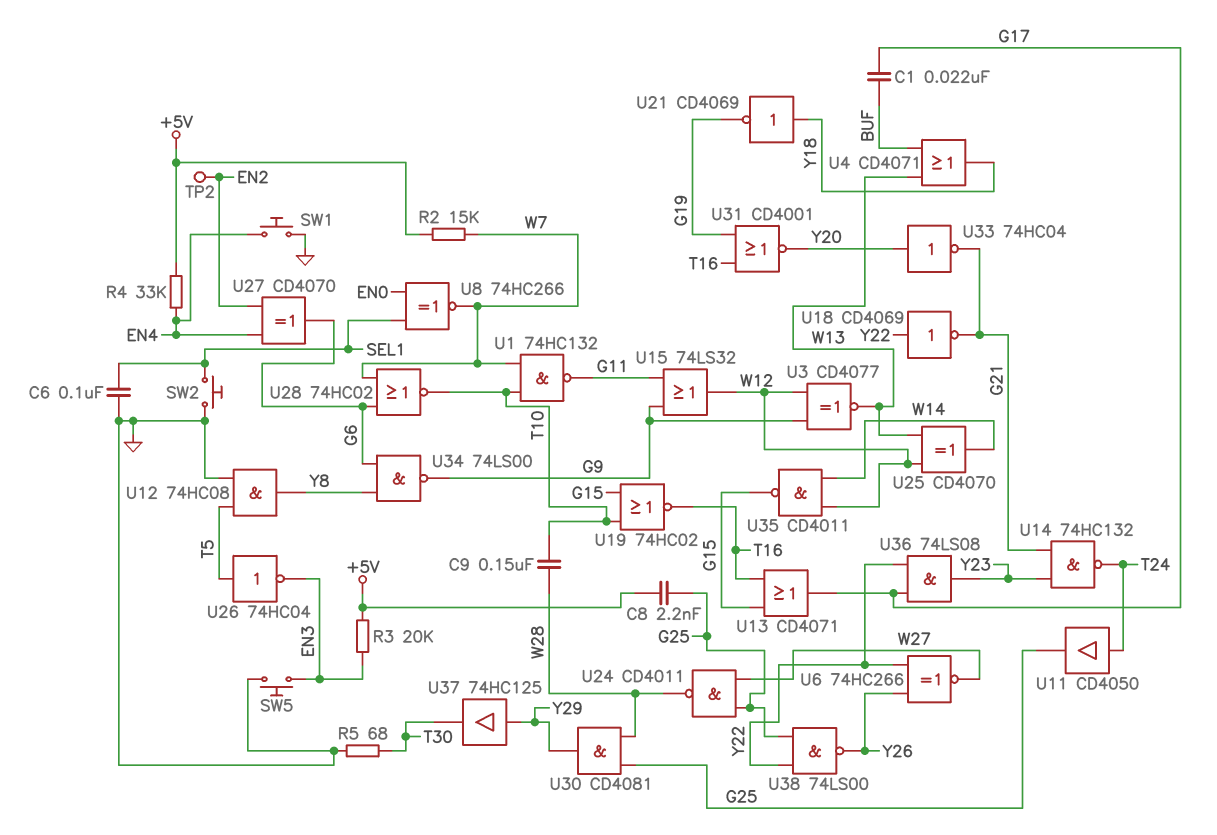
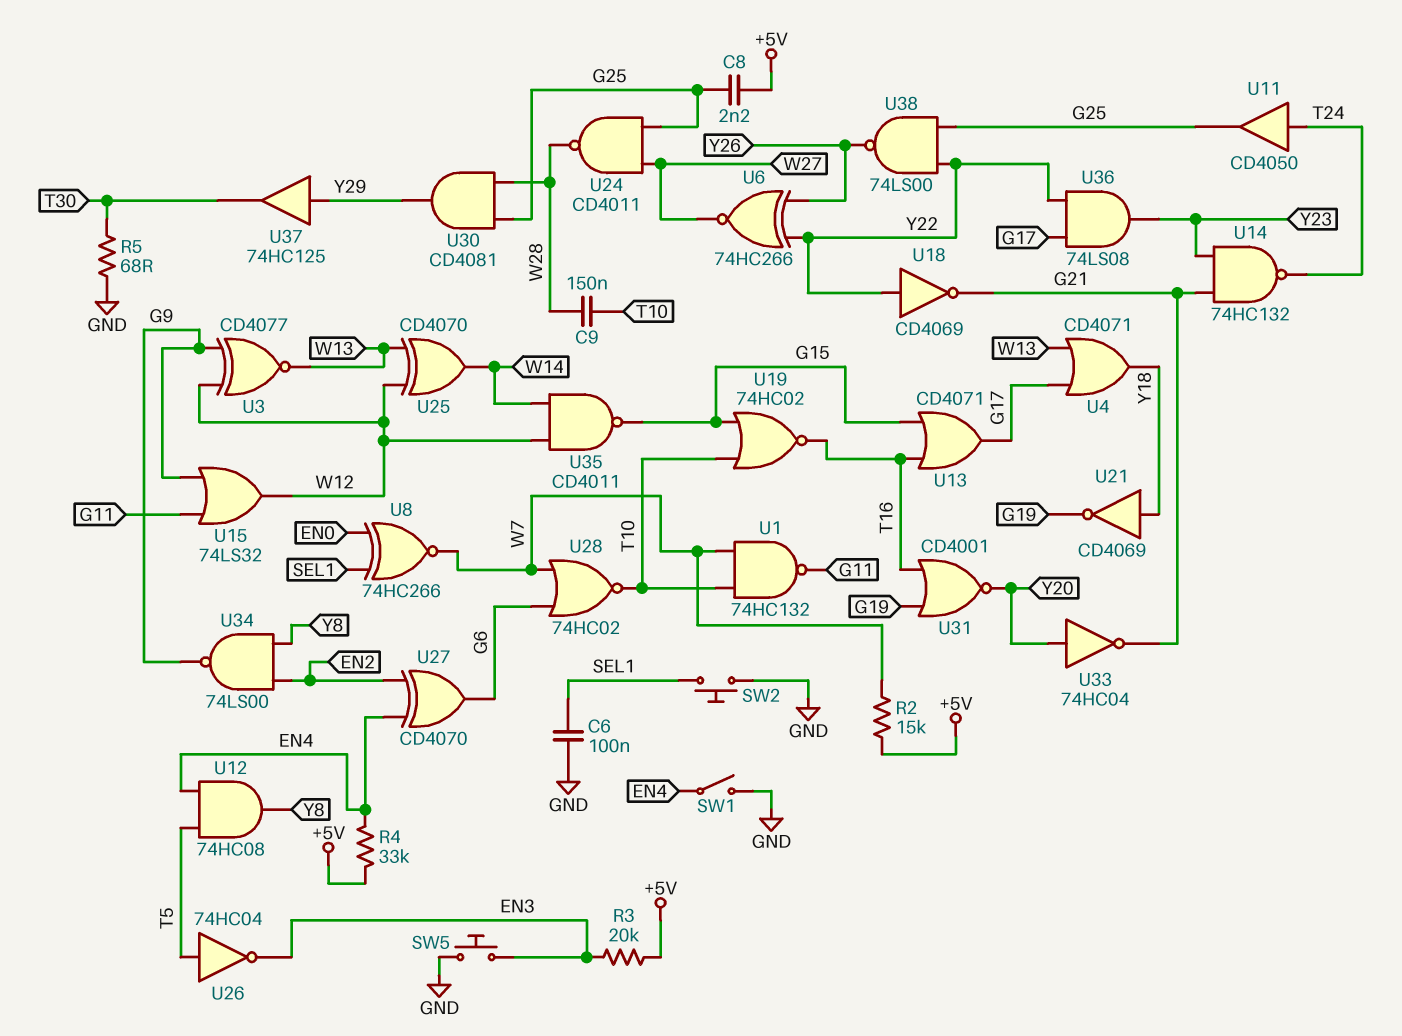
C1: 22nF (BUF, G17) -> none
SW1: button (EN4, GND) -> switch (EN4, GND)
TP2: test point (EN2) -> none
U4: OR CD4071 (in BUF, in W13, out Y18) -> OR CD4071 (in G17, in W13, out Y18)
U12: AND 74HC08 (in GND, in T5, out Y8) -> AND 74HC08 (in EN4, in T5, out Y8)
U34: NAND 74LS00 (in G6, in Y8, out G9) -> NAND 74LS00 (in EN2, in Y8, out G9)

